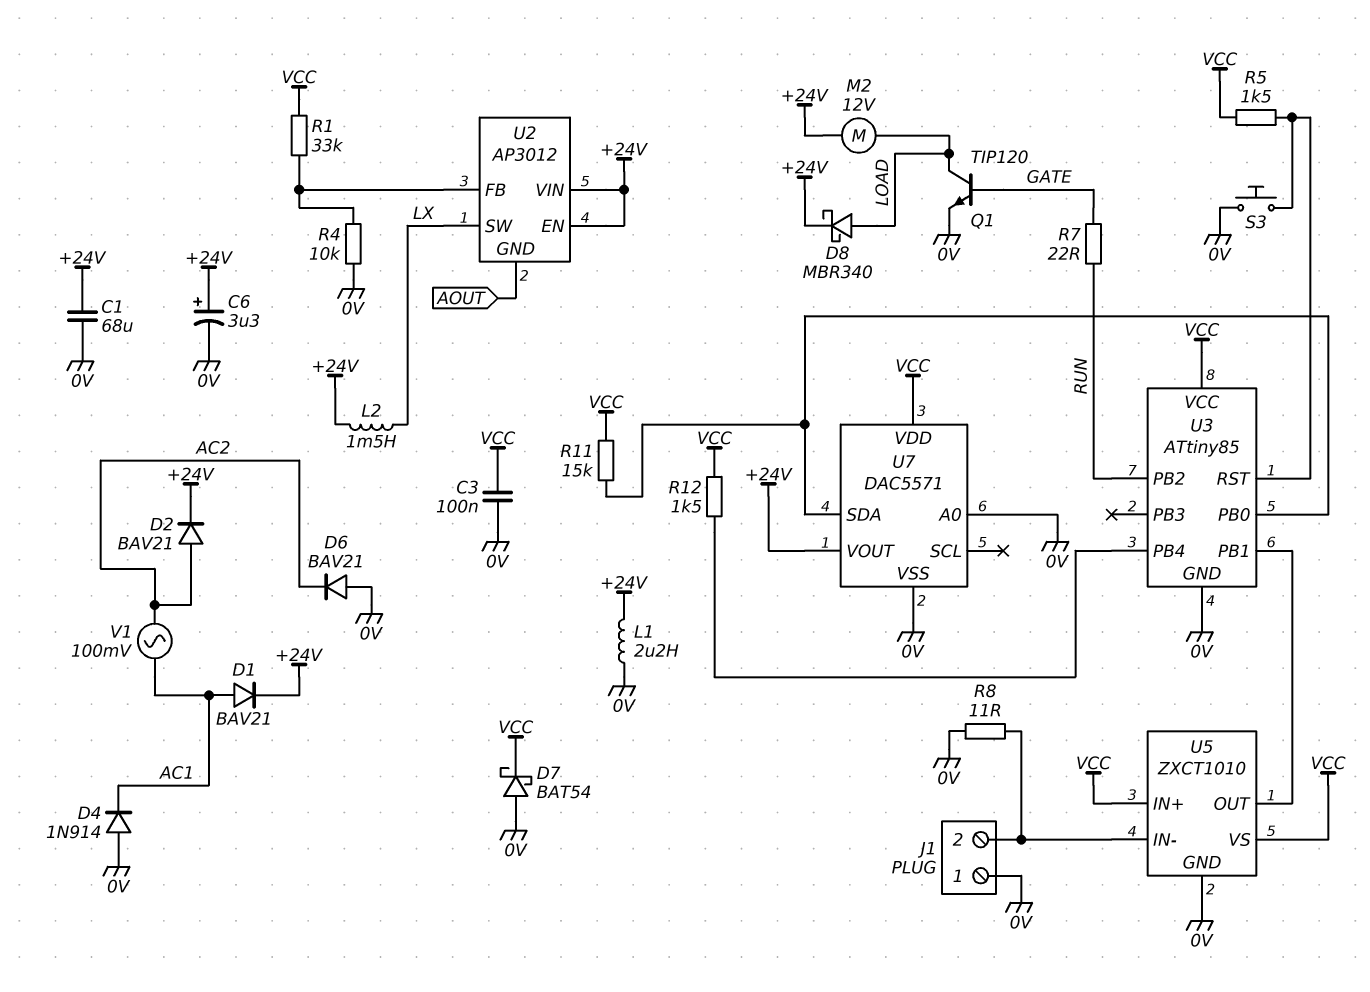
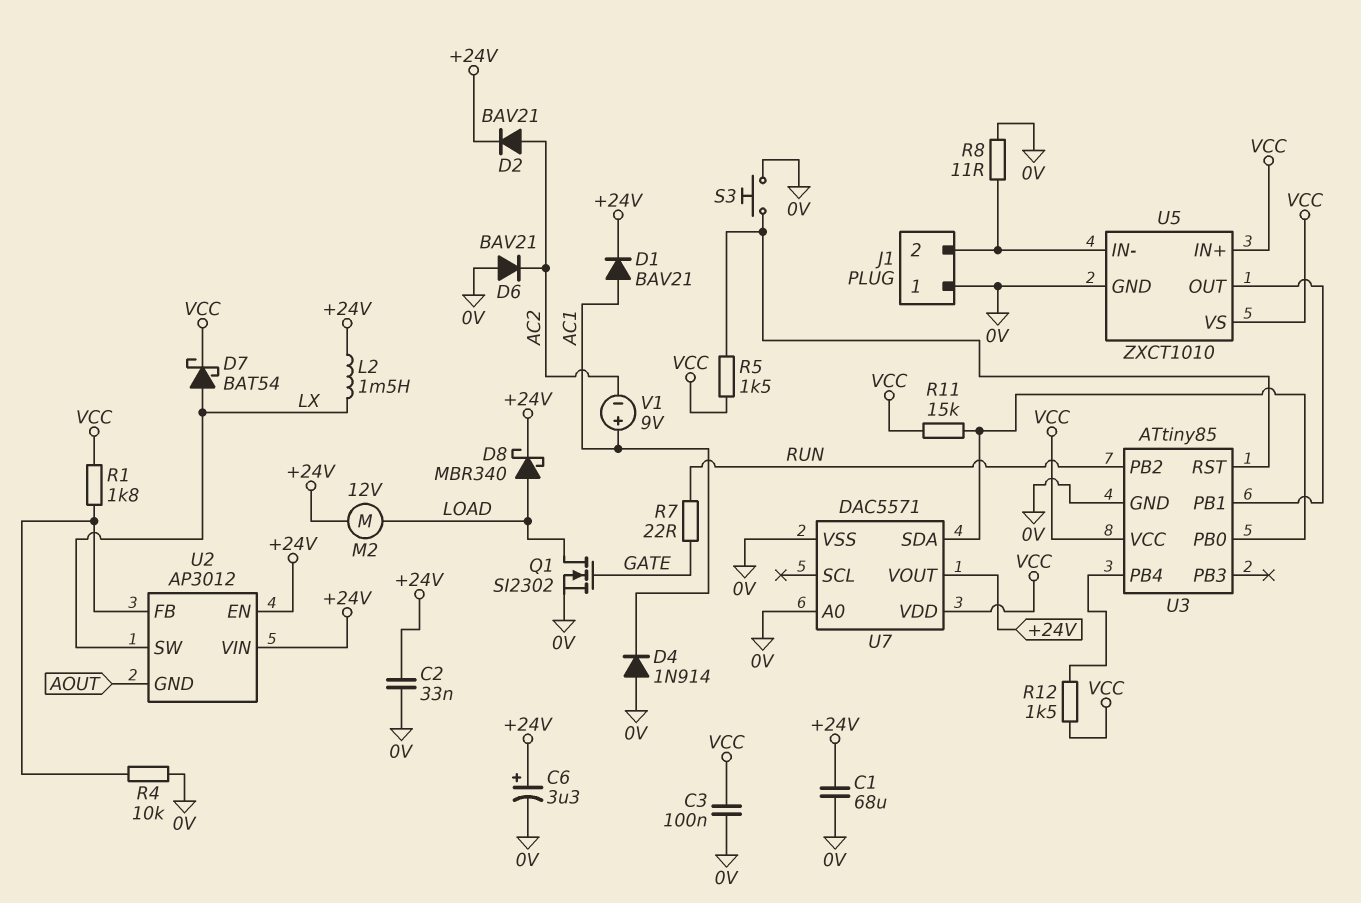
C2: none -> 33nF (+24V, 0V)
D7: schottky BAT54 (A 0V, K VCC) -> schottky BAT54 (A LX, K VCC)
L1: 2.2uH (+24V, 0V) -> none
Q1: NPN TIP120 (B GATE, C LOAD, E 0V) -> NMOS SI2302 (G GATE, D LOAD, S 0V)
R1: 33k (U2/FB, VCC) -> 1.8k (U2/FB, VCC)
V1: AC 100mV (AC1, AC2) -> 9V (plus AC1, minus AC2)

